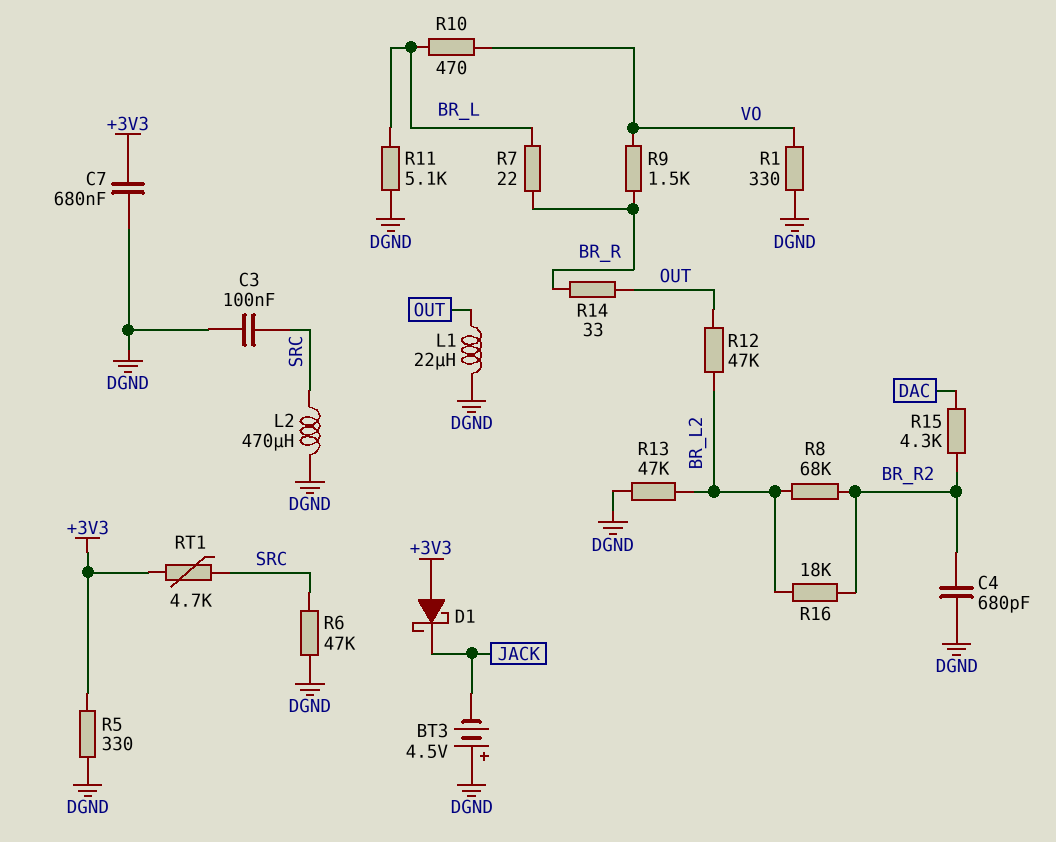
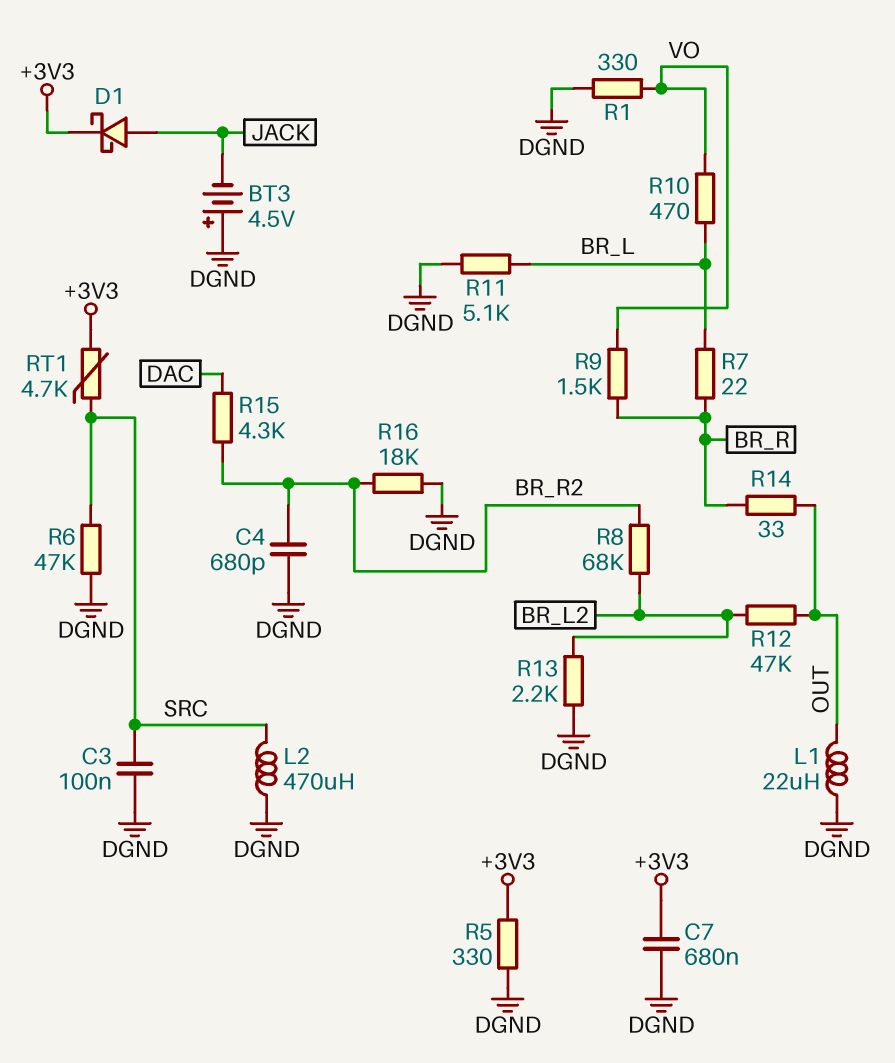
D1: schottky (A +3V3, K JACK) -> schottky (A JACK, K +3V3)
R13: 47k (BR_L2, DGND) -> 2.2k (BR_L2, DGND)
R16: 18k (BR_L2, BR_R2) -> 18k (BR_R2, DGND)

